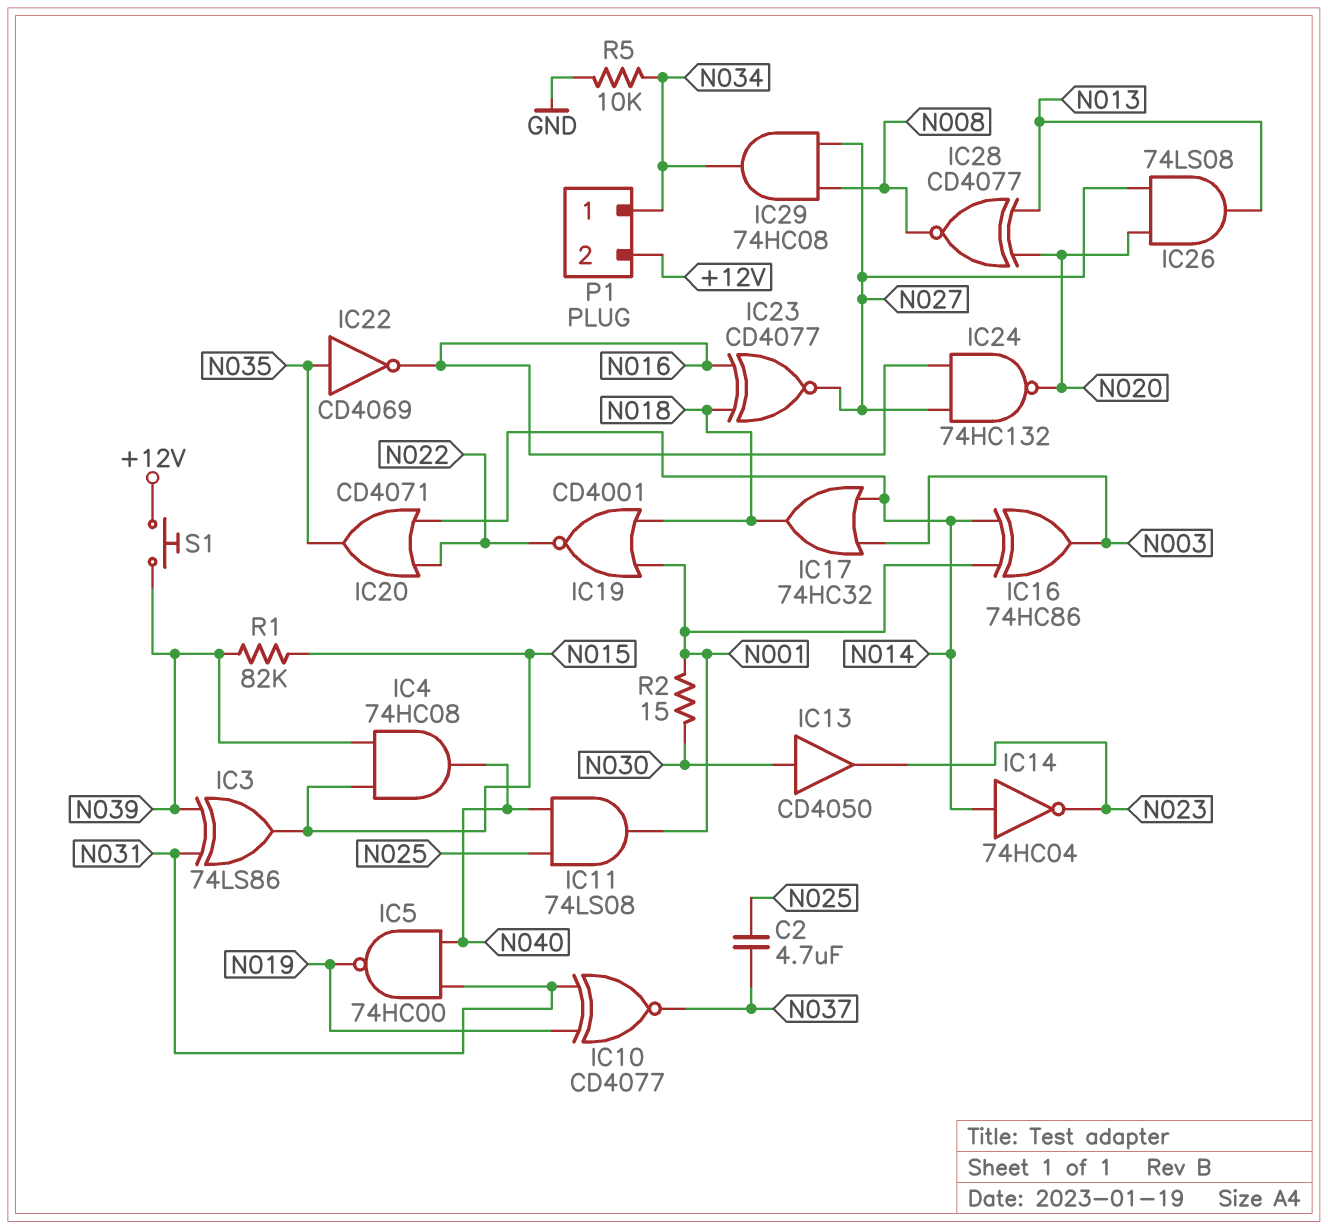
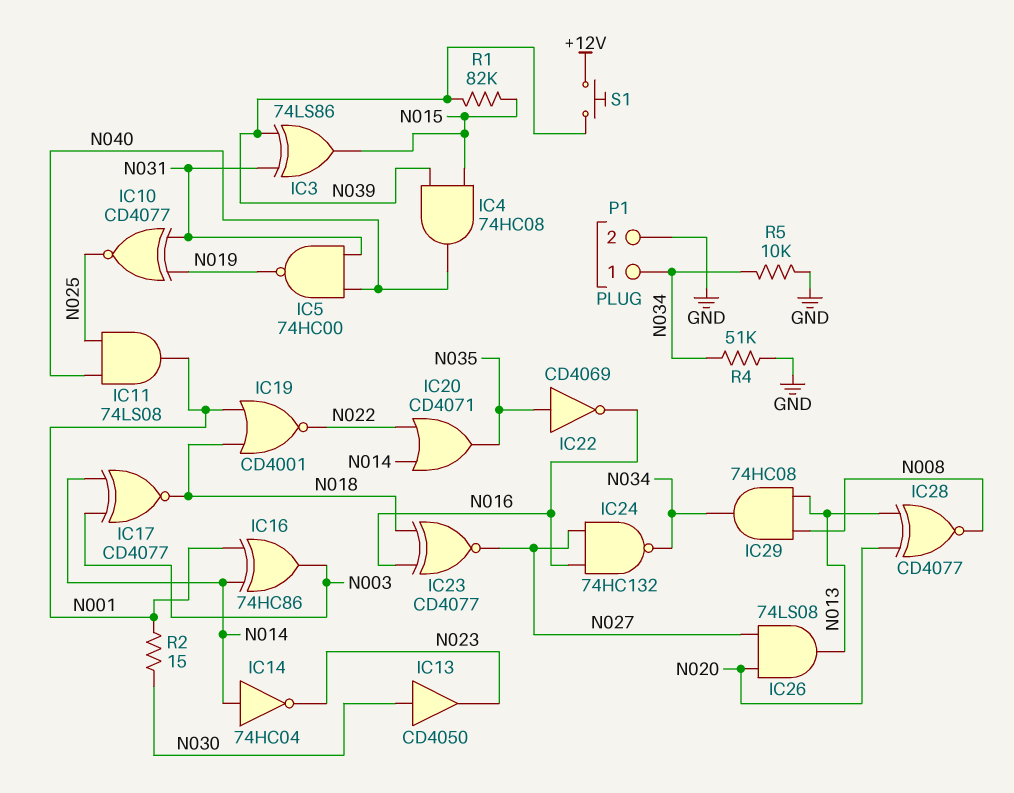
C2: 4.7uF (N025, N037) -> none
IC10: XNOR CD4077 (in N019, in N031, out N037) -> XNOR CD4077 (in N019, in N031, out N025)
IC17: OR 74HC32 (in N003, in N014, out N018) -> XNOR CD4077 (in N003, in N014, out N018)
IC24: NAND 74HC132 (in N016, in N027, out N020) -> NAND 74HC132 (in N016, in N027, out N034)
IC29: AND 74HC08 (in N008, in N027, out N034) -> AND 74HC08 (in N008, in N013, out N034)
P1 pin 2: +12V -> GND
R4: none -> 51k (GND, N034)

